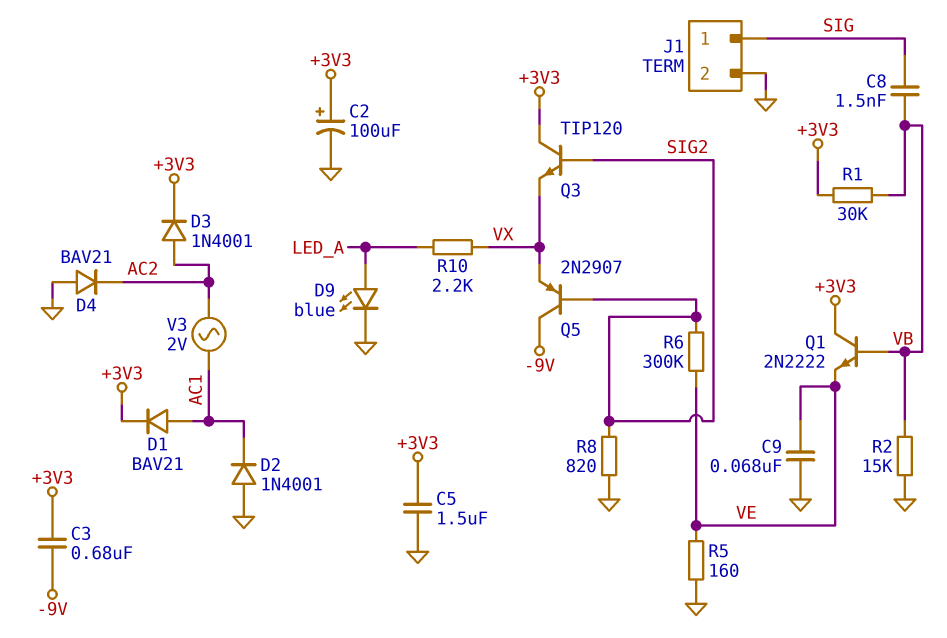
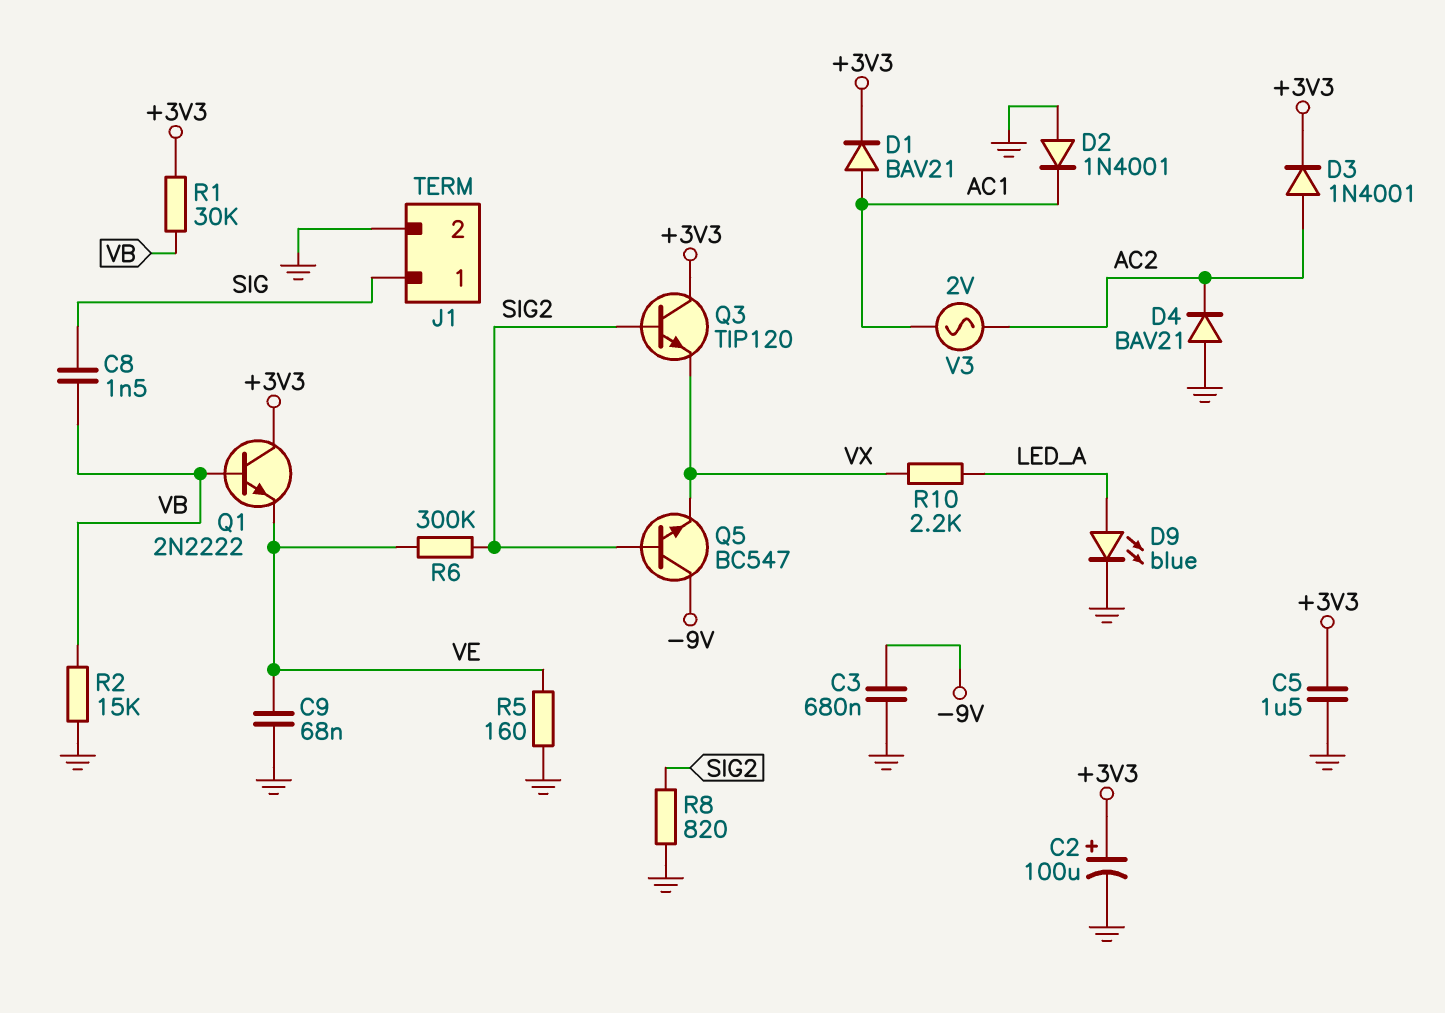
C3: 680nF (+3V3, -9V) -> 680nF (-9V, GND)
Q5: PNP 2N2907 (B SIG2, C -9V, E VX) -> NPN BC547 (B SIG2, C -9V, E VX)

